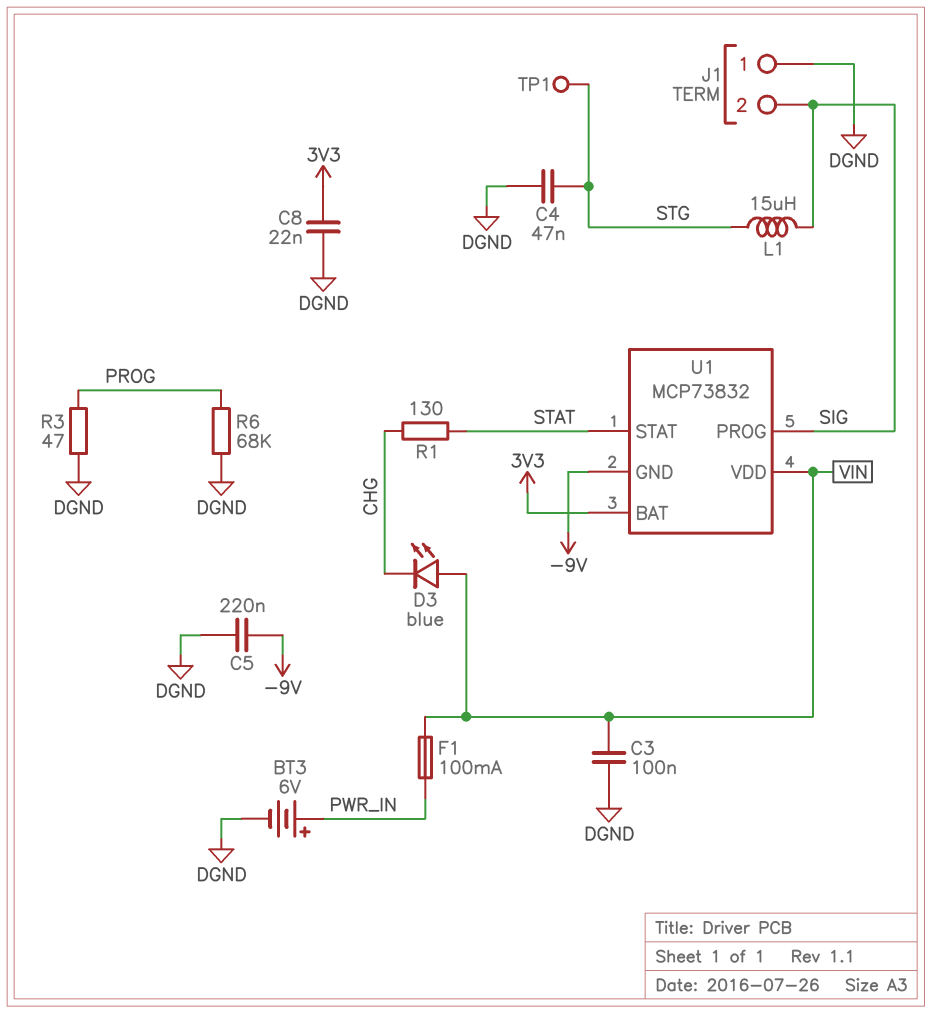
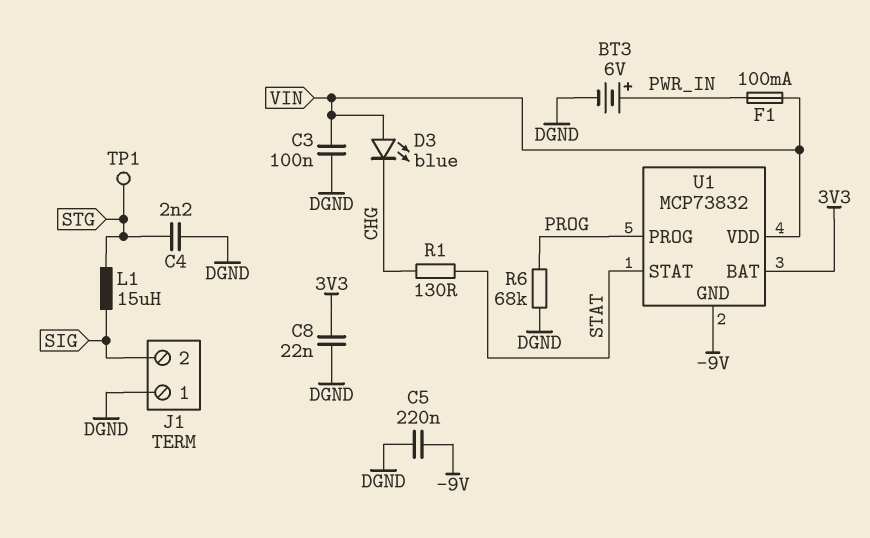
C4: 47nF (DGND, STG) -> 2.2nF (DGND, STG)
R3: 47 (DGND, PROG) -> none
U1 pin PROG: SIG -> PROG

